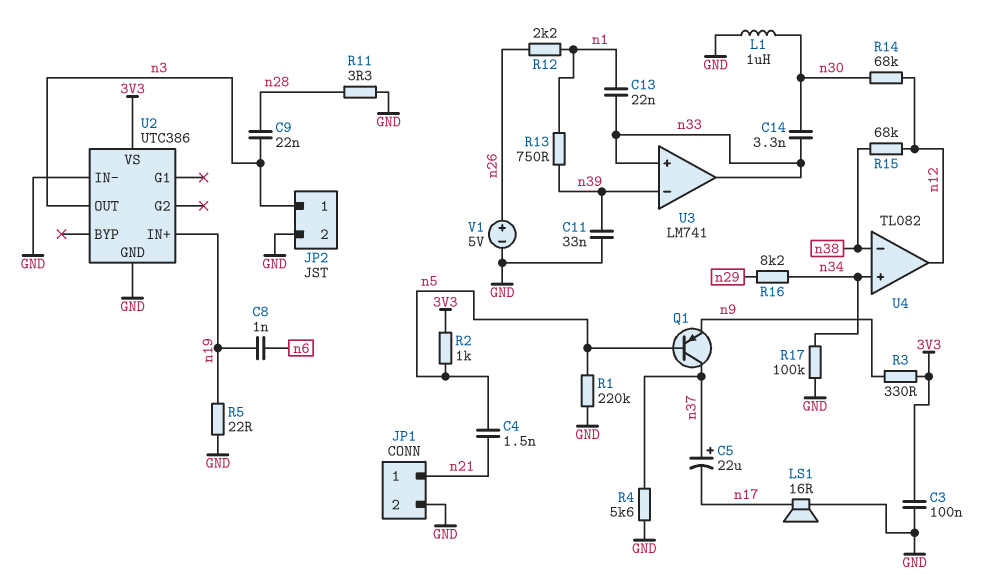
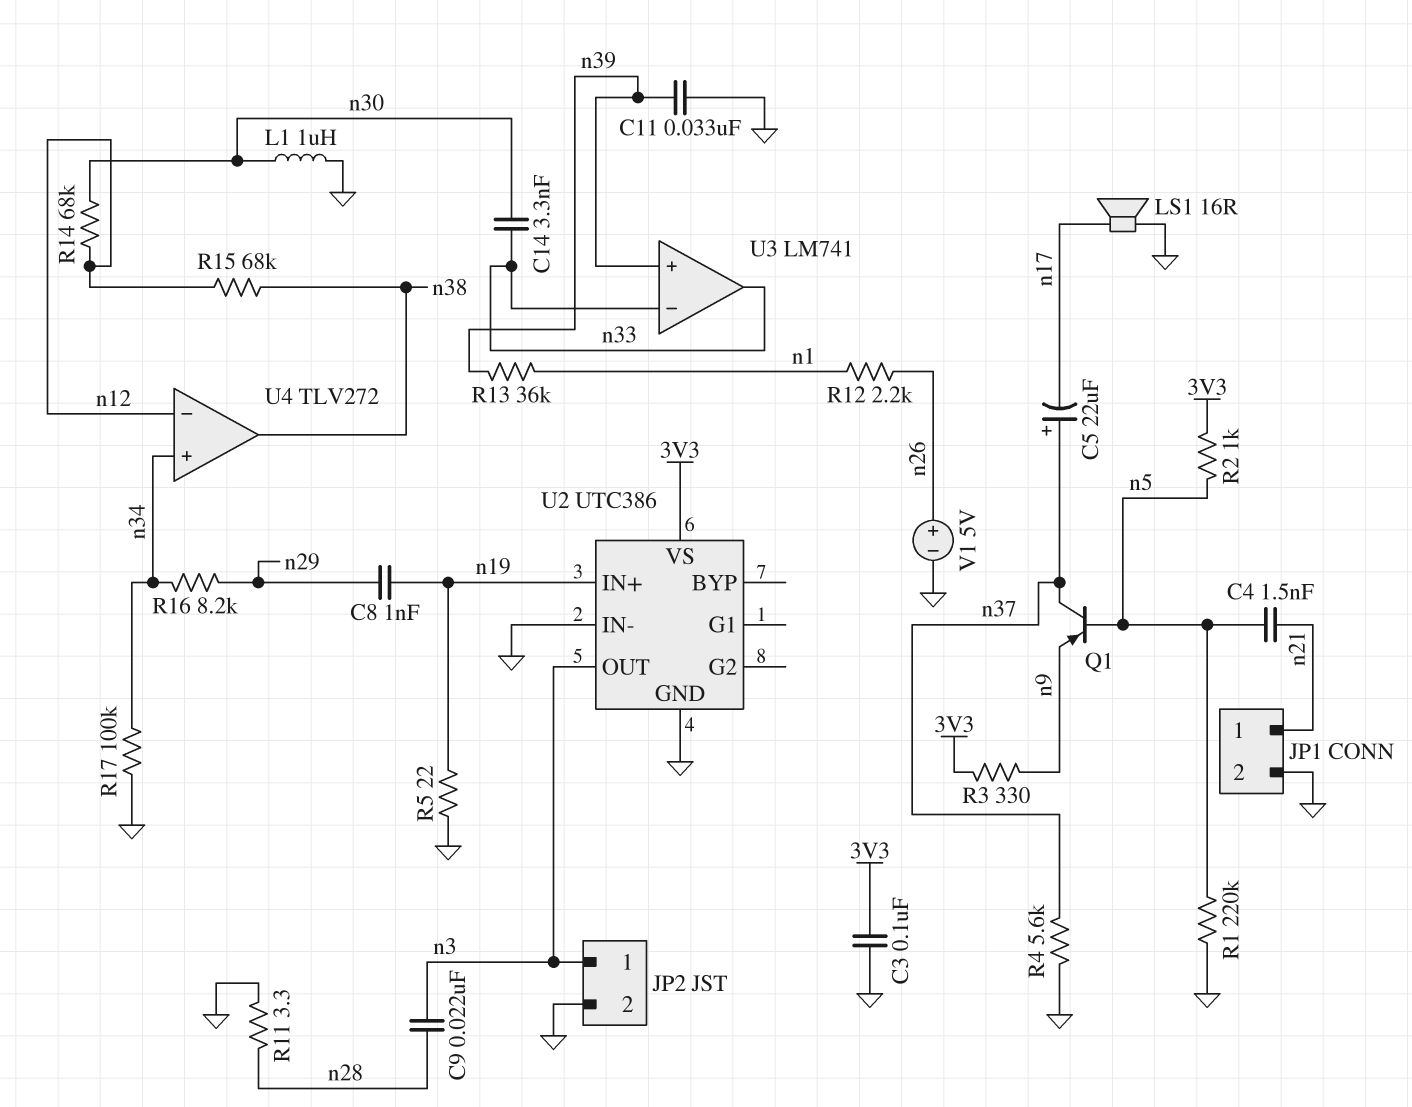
C8: 1nF (n6, n19) -> 1nF (n19, n29)
C13: 22nF (n1, n33) -> none
R13: 750 (n1, n39) -> 36k (n1, n39)
U3 pin in+: n33 -> n39
U3 pin in-: n39 -> n33
U4: TL082 -> TLV272
U4 pin in-: n38 -> n12
U4 pin out: n12 -> n38

